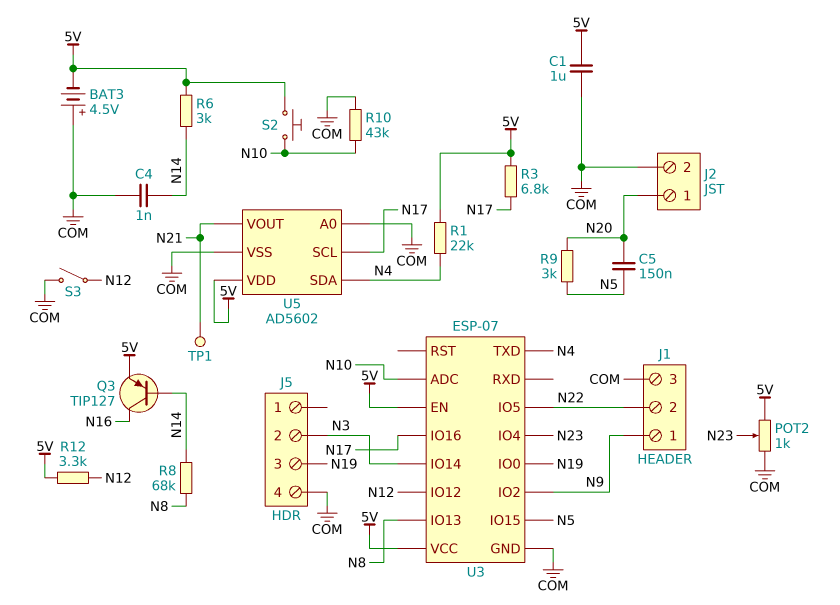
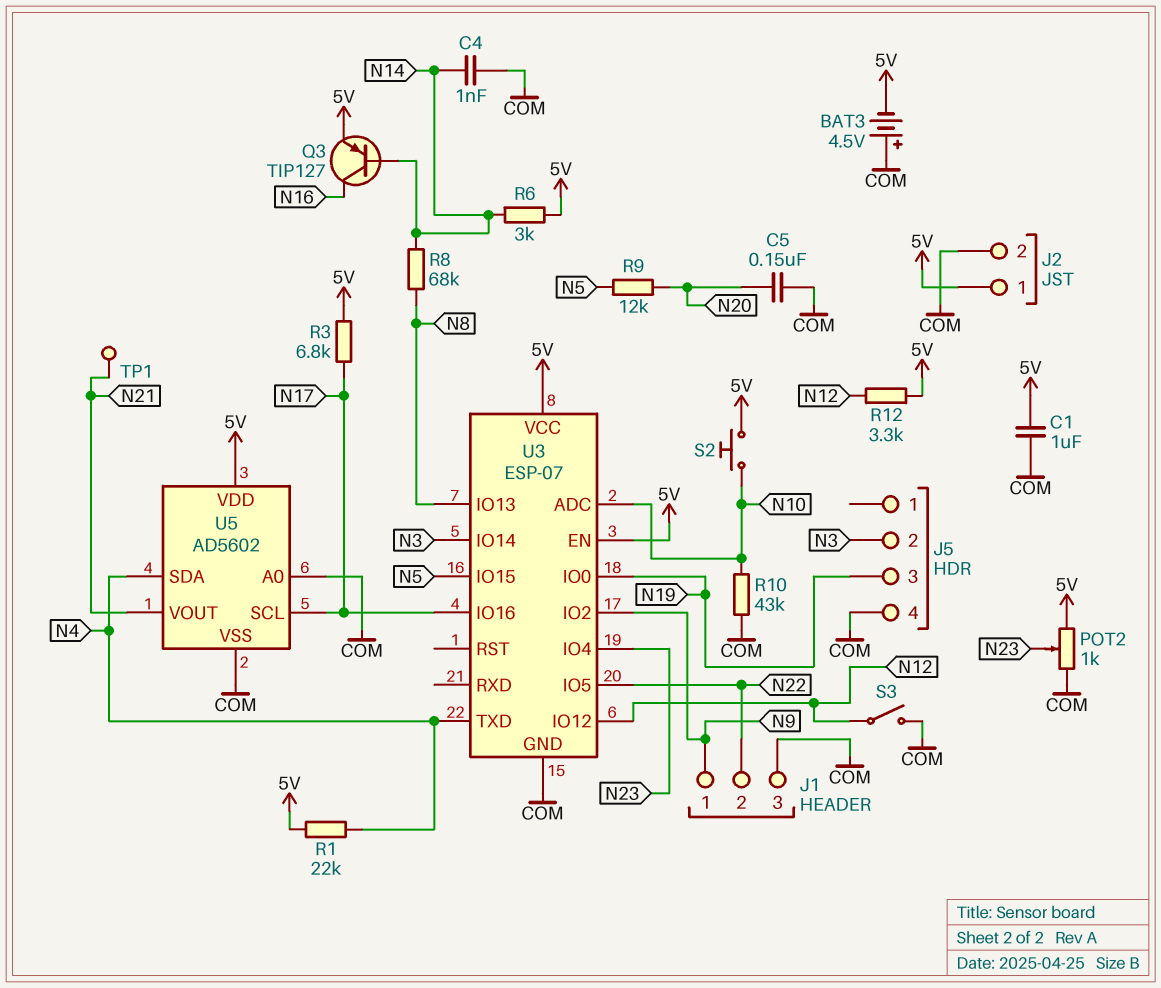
C5: 150nF (N5, N20) -> 150nF (COM, N20)
J2 pin 1: N20 -> 5V
R9: 3k (N5, N20) -> 12k (N5, N20)

